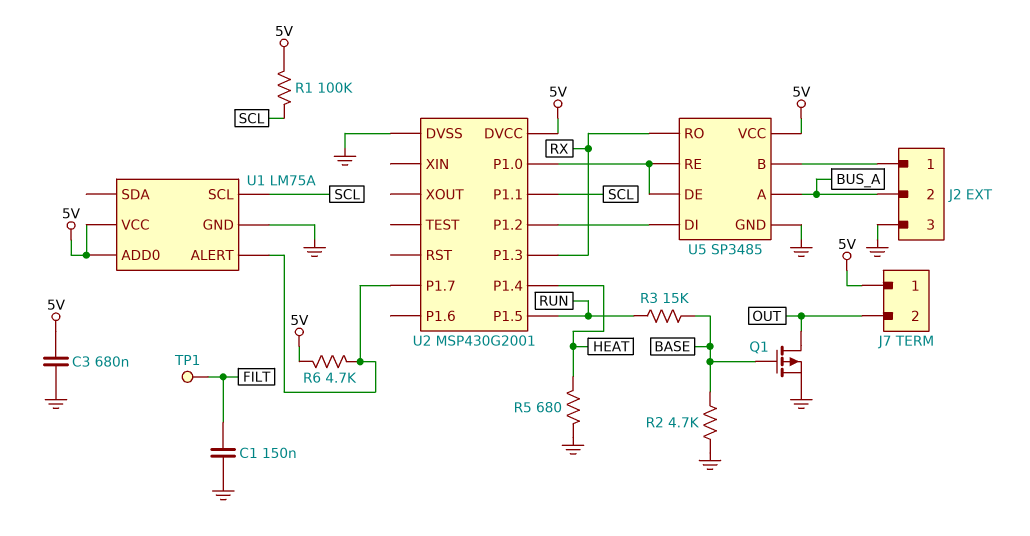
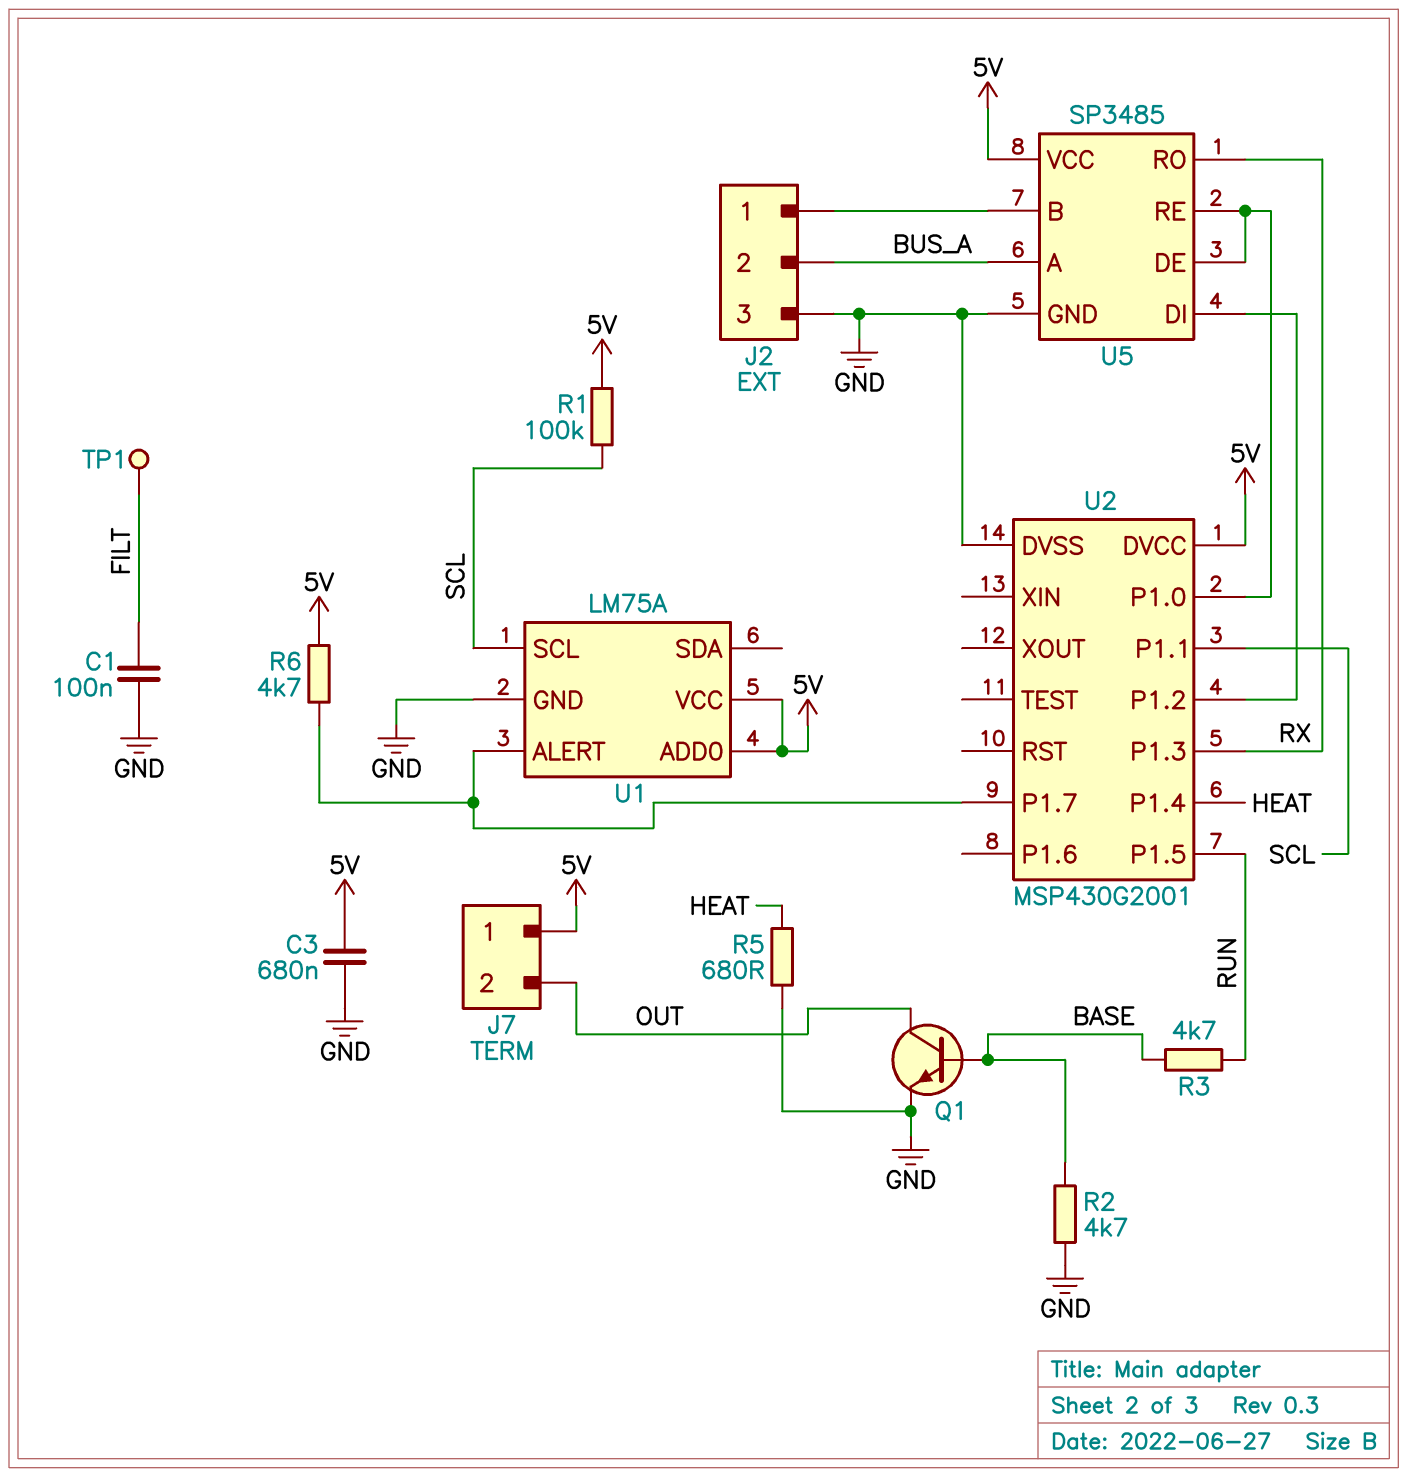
C1: 150nF (FILT, GND) -> 100nF (FILT, GND)
Q1: PMOS (G BASE, D OUT, S GND) -> NPN (B BASE, C OUT, E GND)
R3: 15k (BASE, RUN) -> 4.7k (BASE, RUN)

